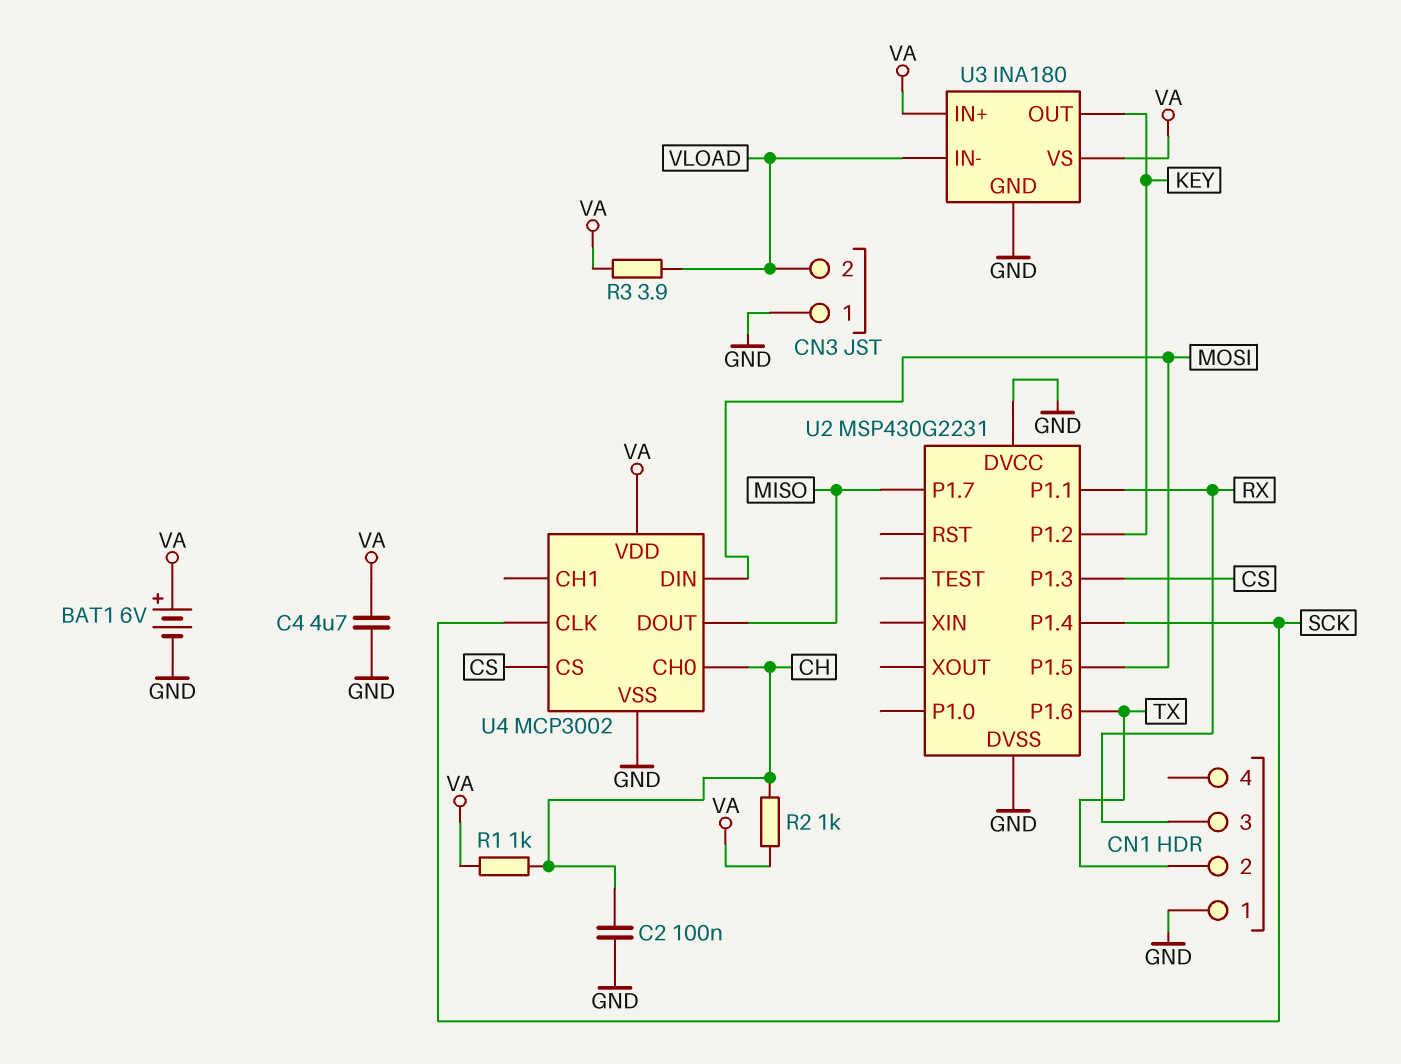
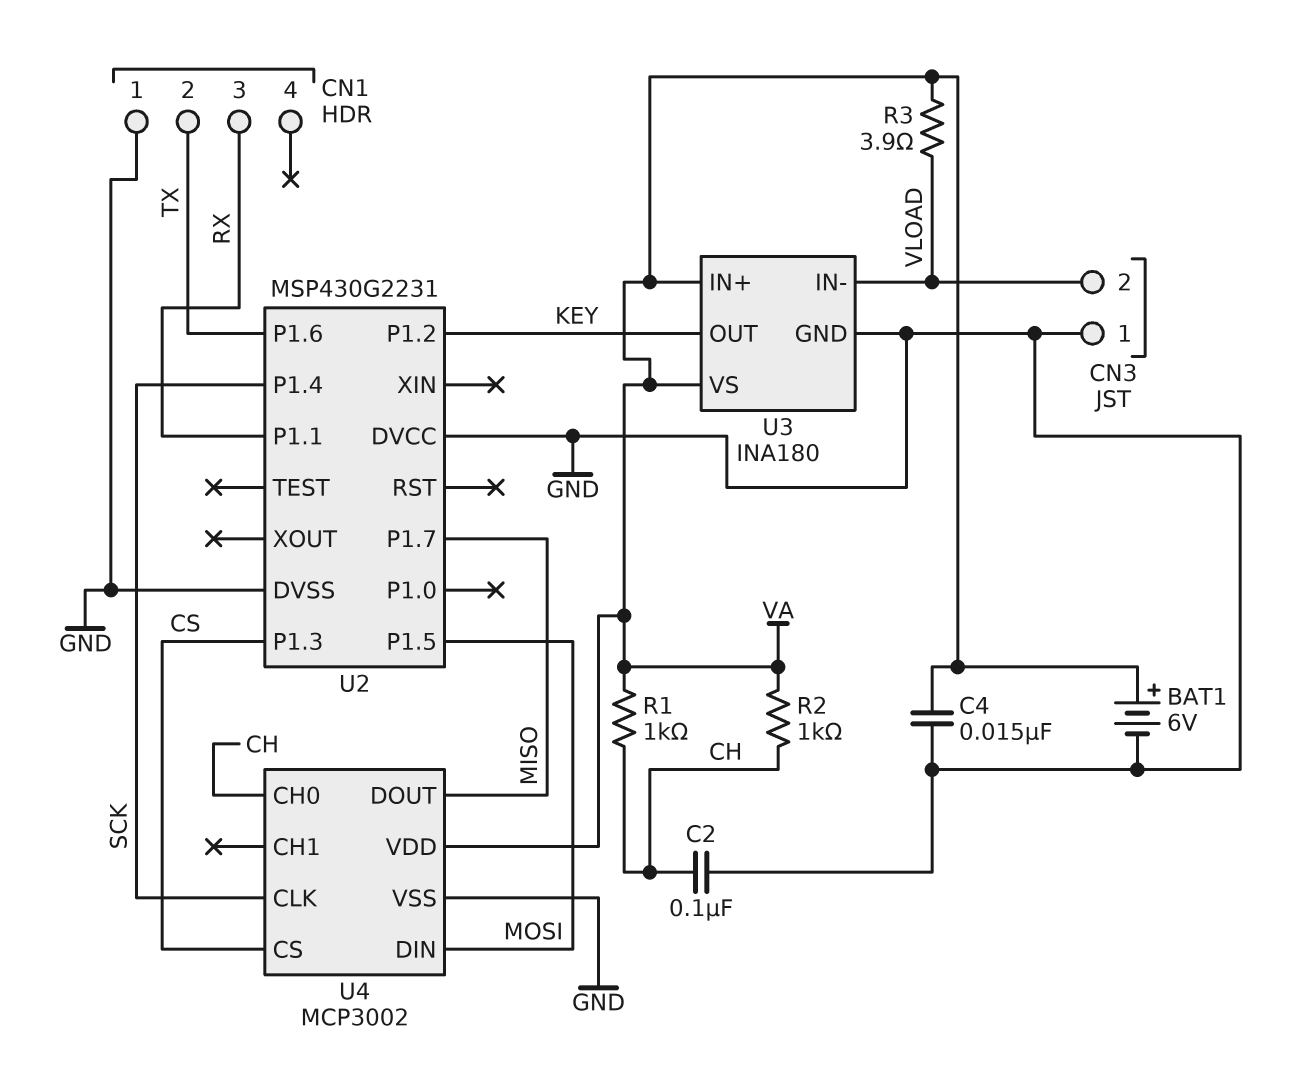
C4: 4.7uF (GND, VA) -> 15nF (GND, VA)

